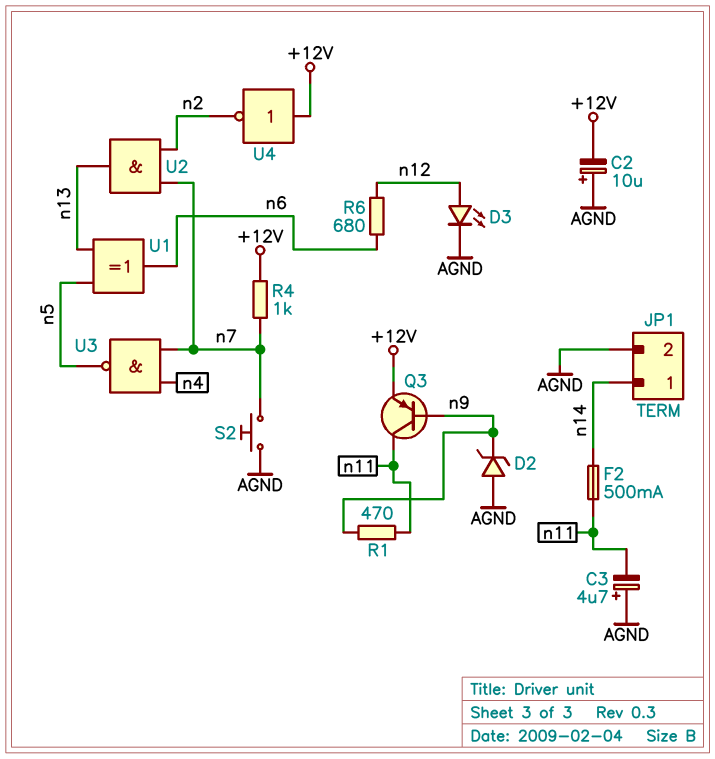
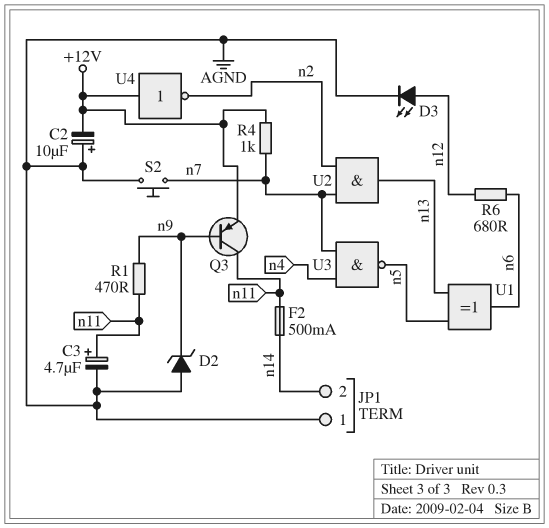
C3: 4.7uF (plus AGND, minus n11) -> 4.7uF (plus n11, minus AGND)
JP1 pin 1: n14 -> AGND
JP1 pin 2: AGND -> n14

